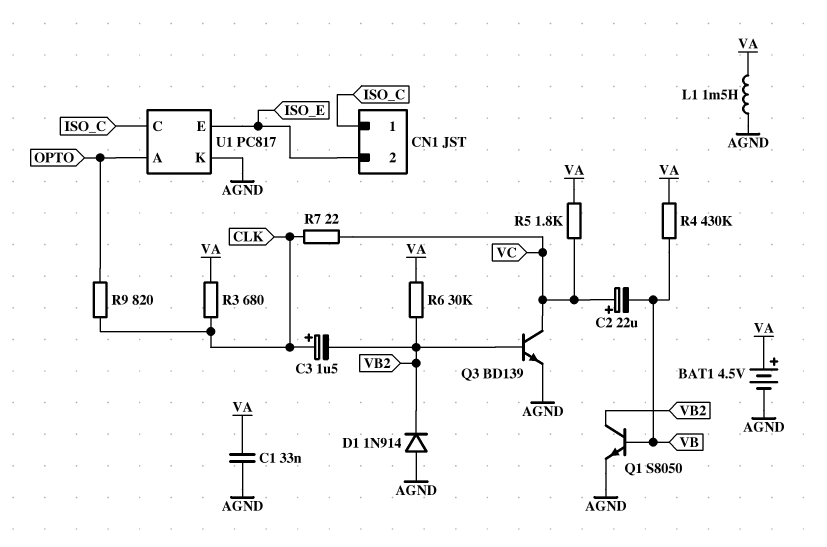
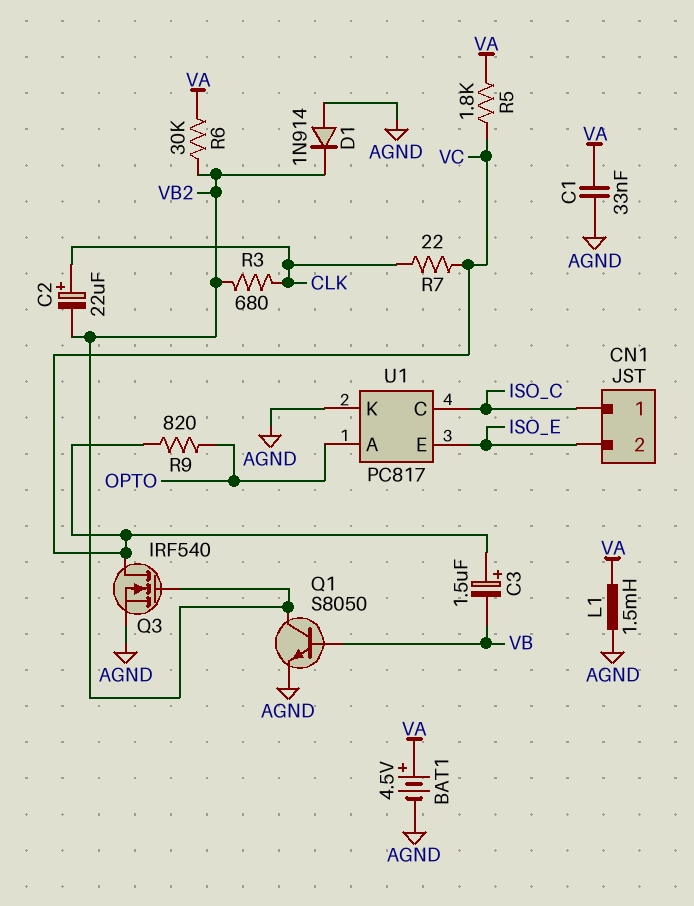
C2: 22uF (plus VC, minus VB) -> 22uF (plus CLK, minus VB2)
C3: 1.5uF (plus CLK, minus VB2) -> 1.5uF (plus VC, minus VB)
Q3: NPN BD139 (B VB2, C VC, E AGND) -> NMOS IRF540 (G VB2, D VC, S AGND)
R3: 680 (CLK, VA) -> 680 (CLK, VB2)
R4: 430k (VA, VB) -> none
R9: 820 (CLK, OPTO) -> 820 (OPTO, VC)

